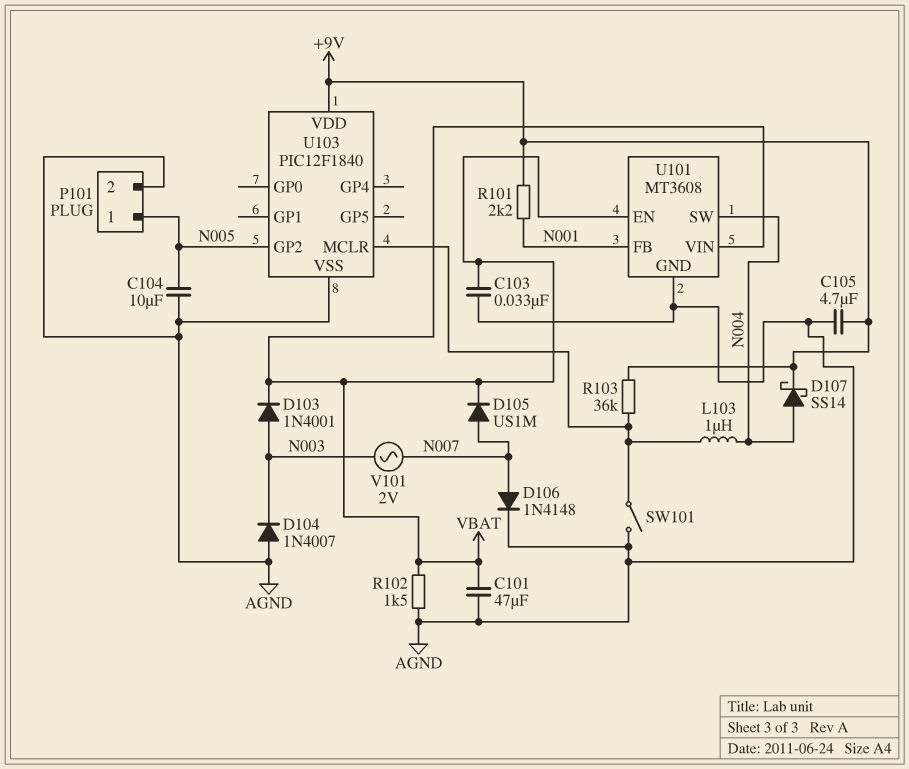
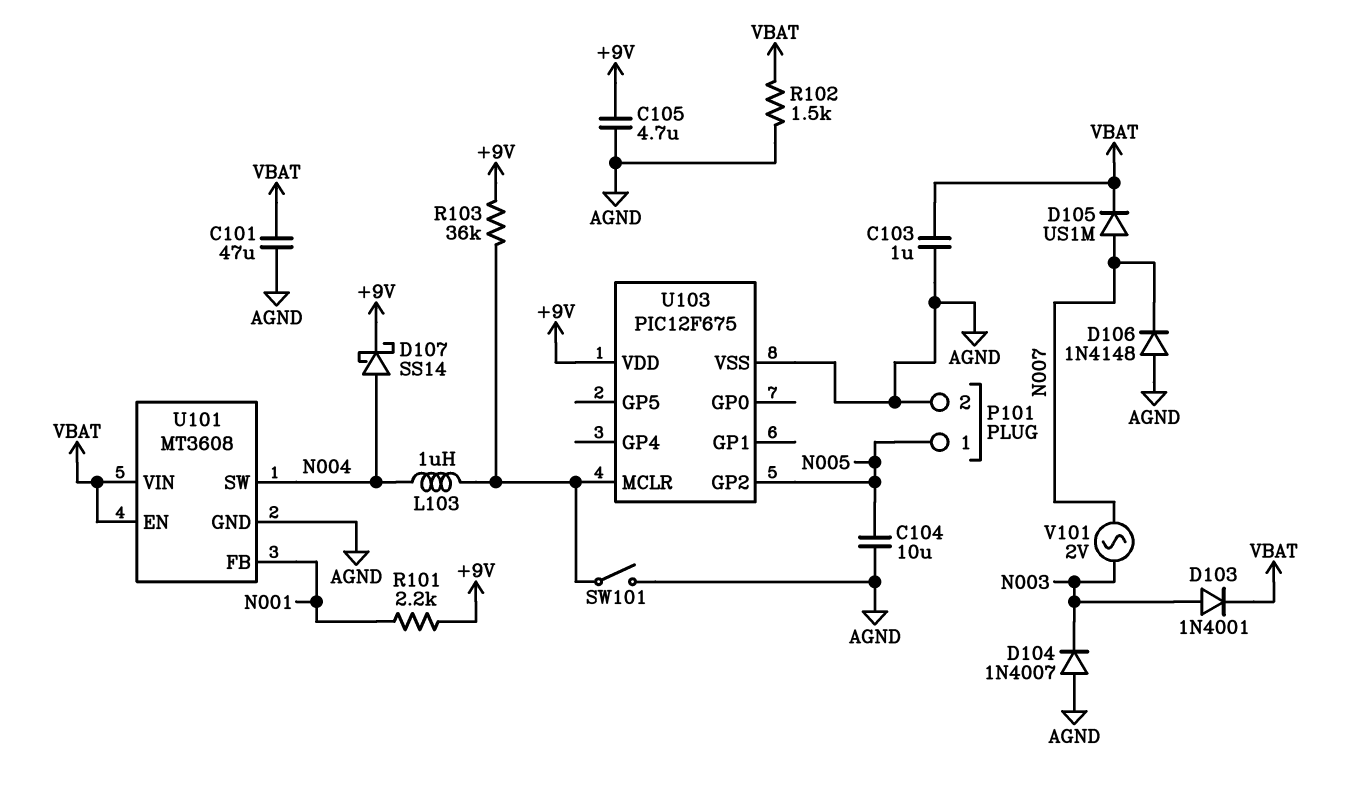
C103: 33nF (AGND, VBAT) -> 1uF (AGND, VBAT)
D106: diode 1N4148 (A N007, K AGND) -> diode 1N4148 (A AGND, K N007)
U103: PIC12F1840 -> PIC12F675

